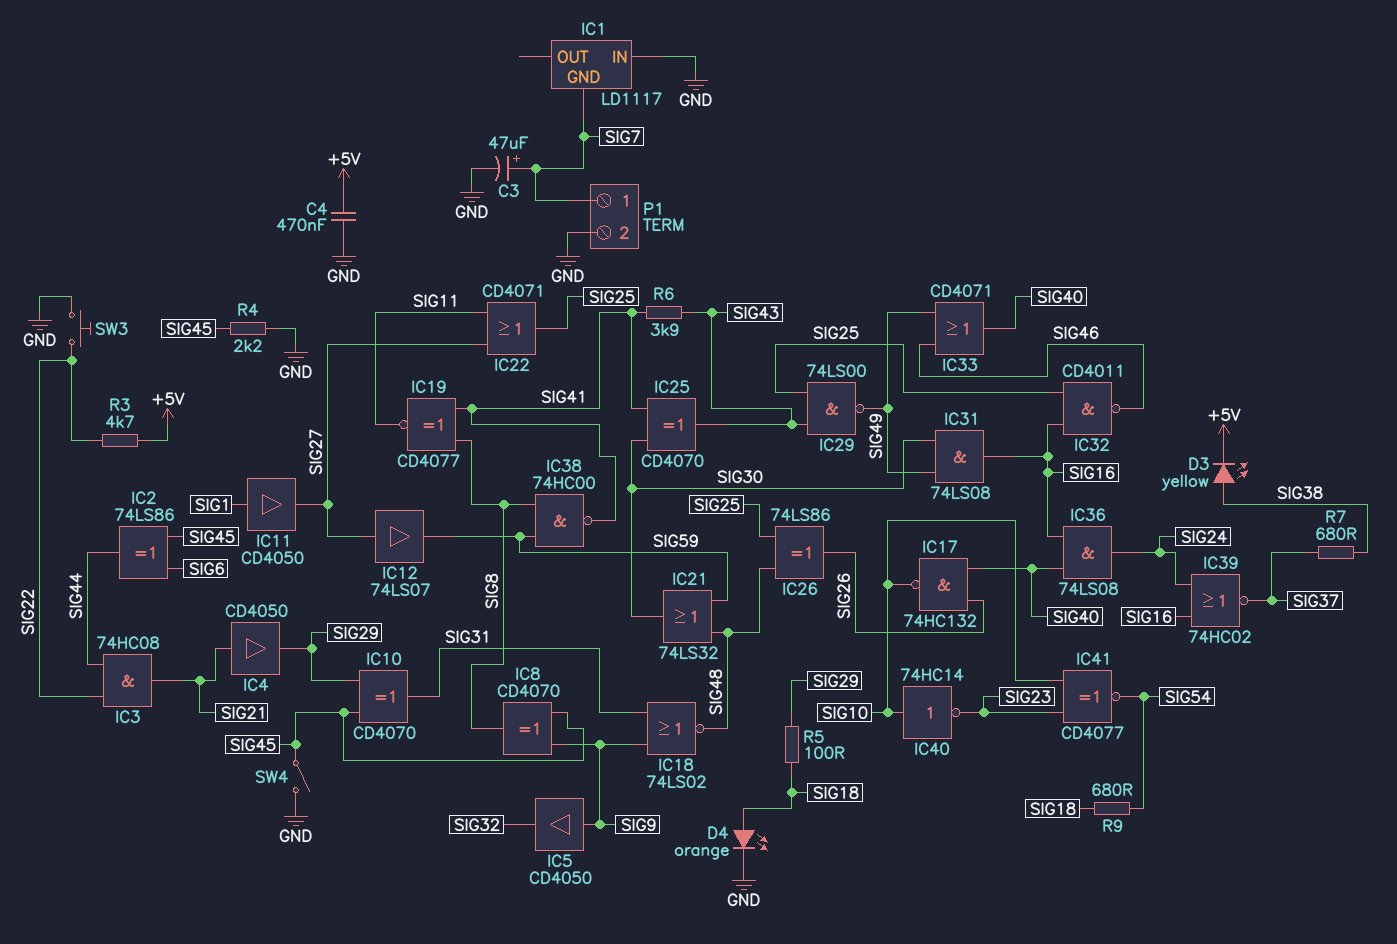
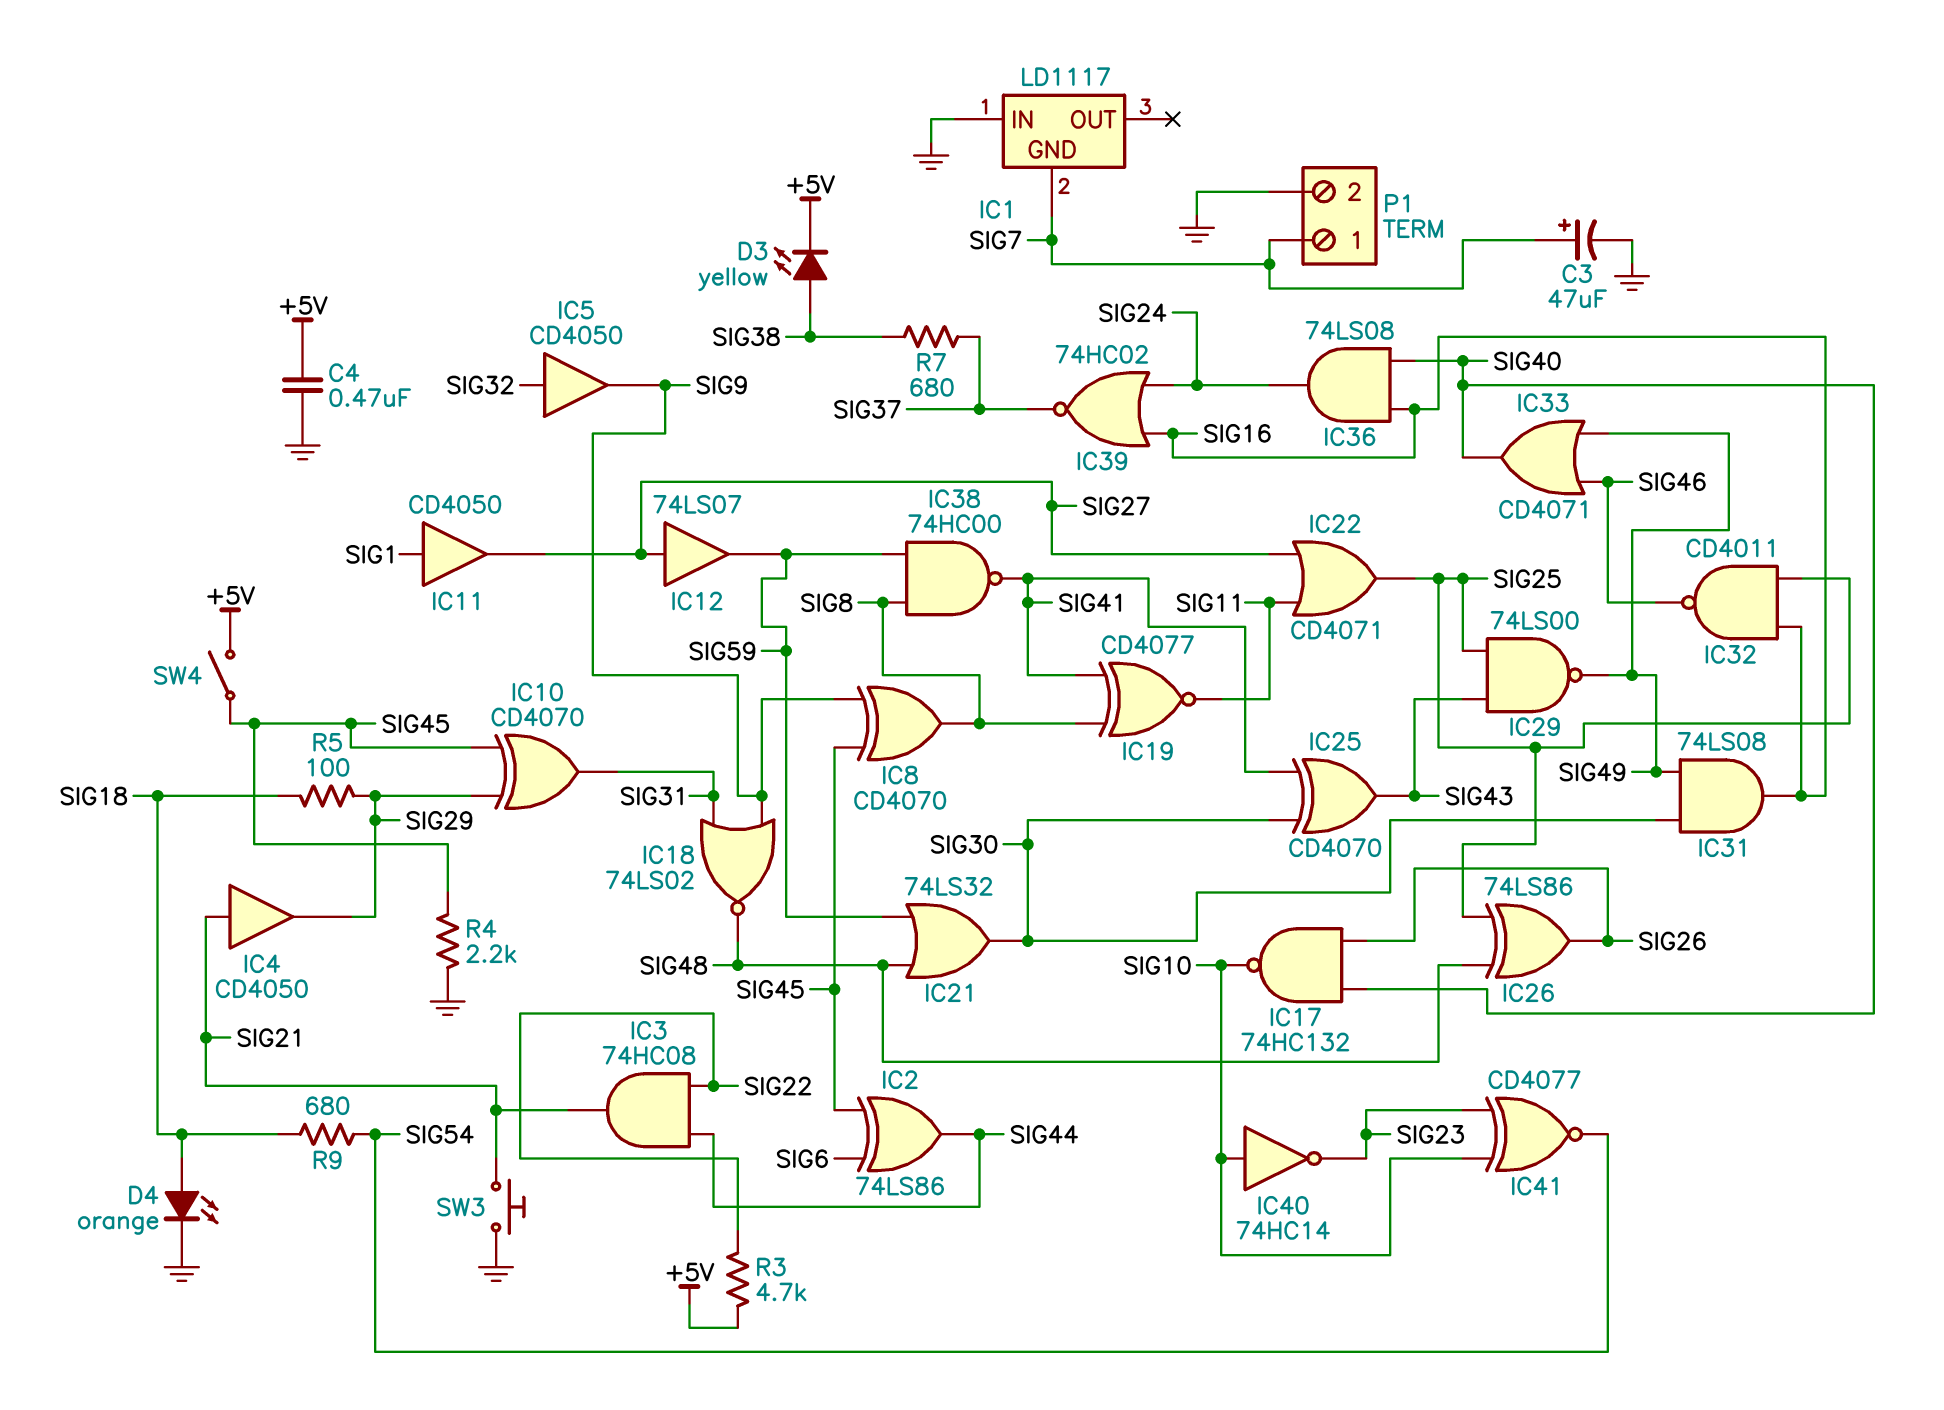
IC5: buffer CD4050 (in SIG9, out SIG32) -> buffer CD4050 (in SIG32, out SIG9)
R6: 3.9k (SIG41, SIG43) -> none
SW3: button (GND, SIG22) -> button (GND, SIG21)
SW4: switch (GND, SIG45) -> switch (+5V, SIG45)

